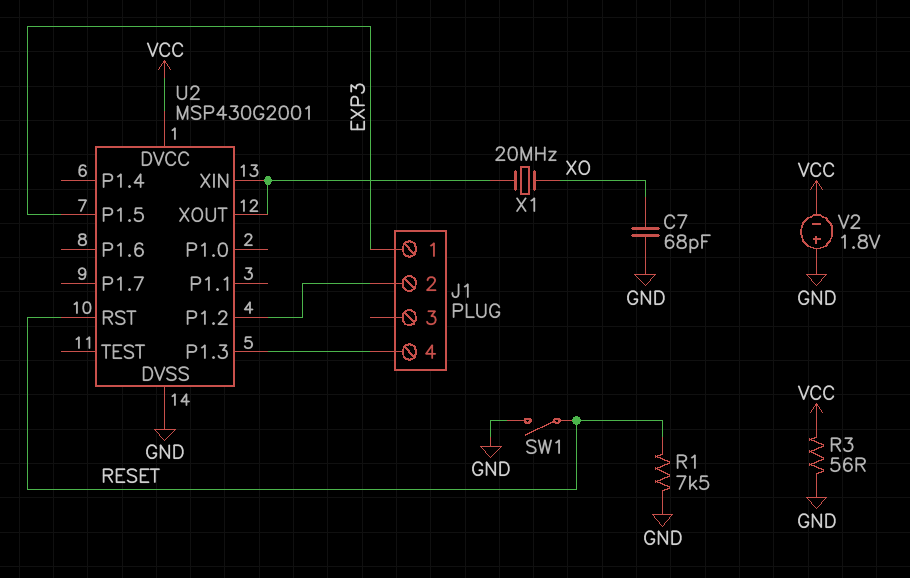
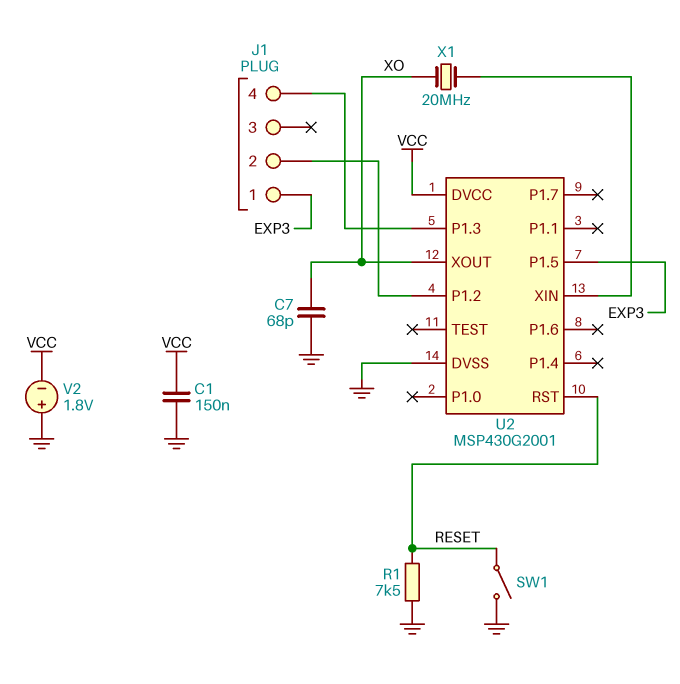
C1: none -> 150nF (GND, VCC)
R3: 56 (GND, VCC) -> none
U2 pin XOUT: U2/XIN -> XO

